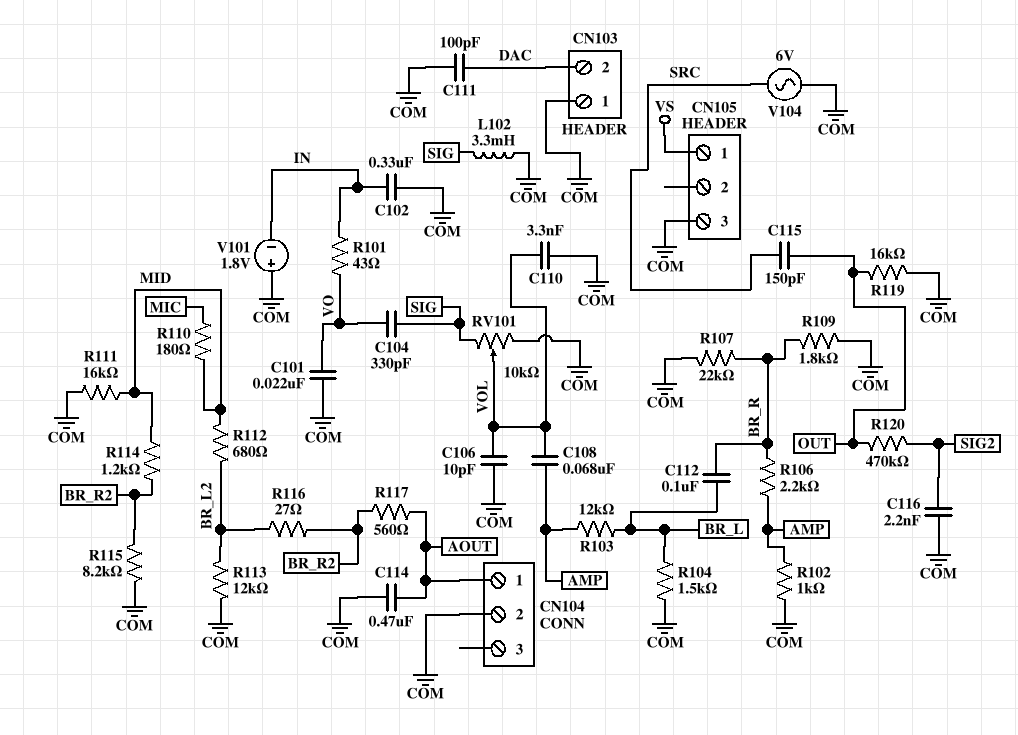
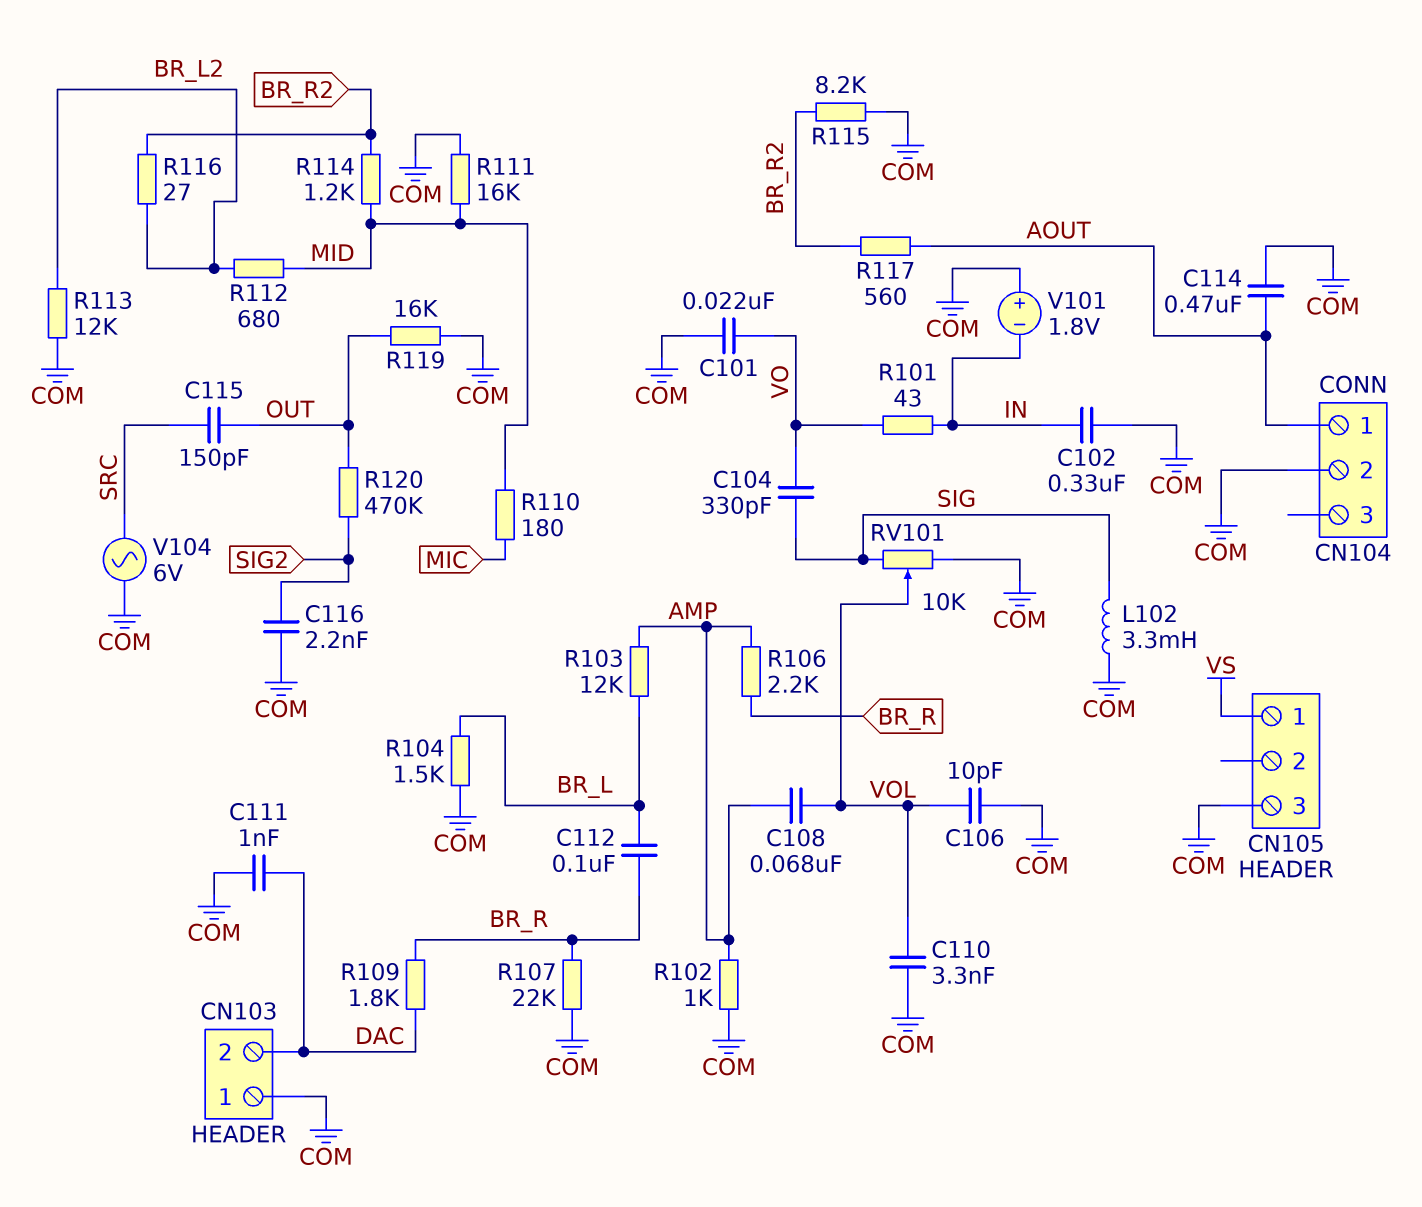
C111: 100pF (COM, DAC) -> 1nF (COM, DAC)
R109: 1.8k (BR_R, COM) -> 1.8k (BR_R, DAC)

